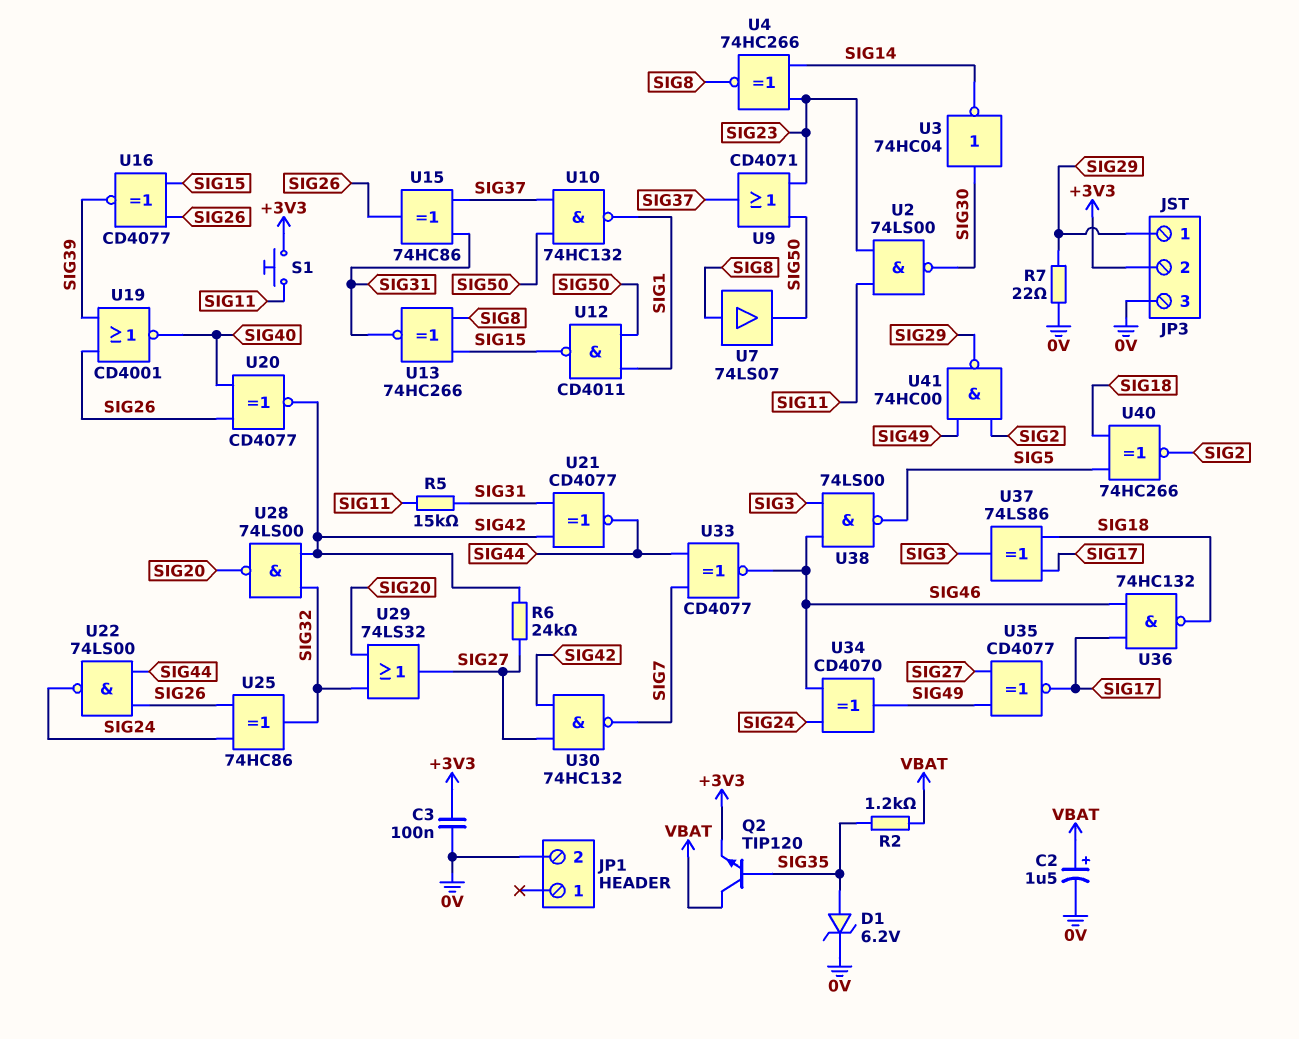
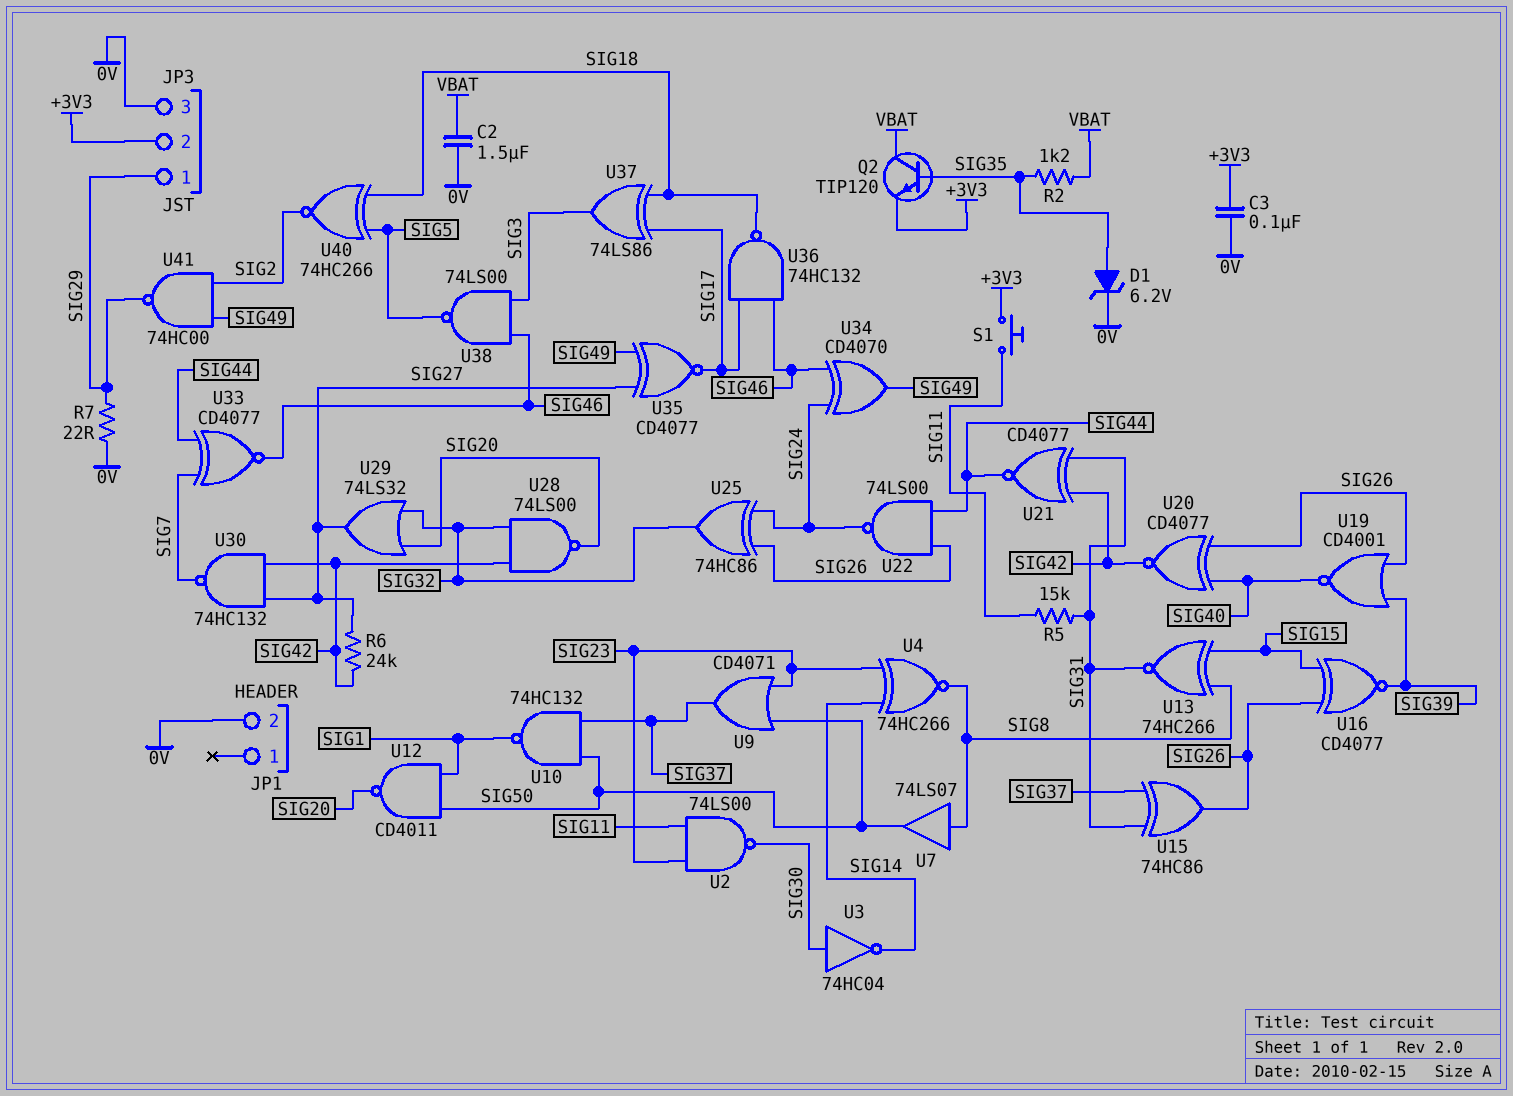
C2: 1.5uF (plus VBAT, minus 0V) -> 1.5uF (0V, VBAT)
U12: NAND CD4011 (in SIG1, in SIG50, out SIG15) -> NAND CD4011 (in SIG1, in SIG50, out SIG20)

